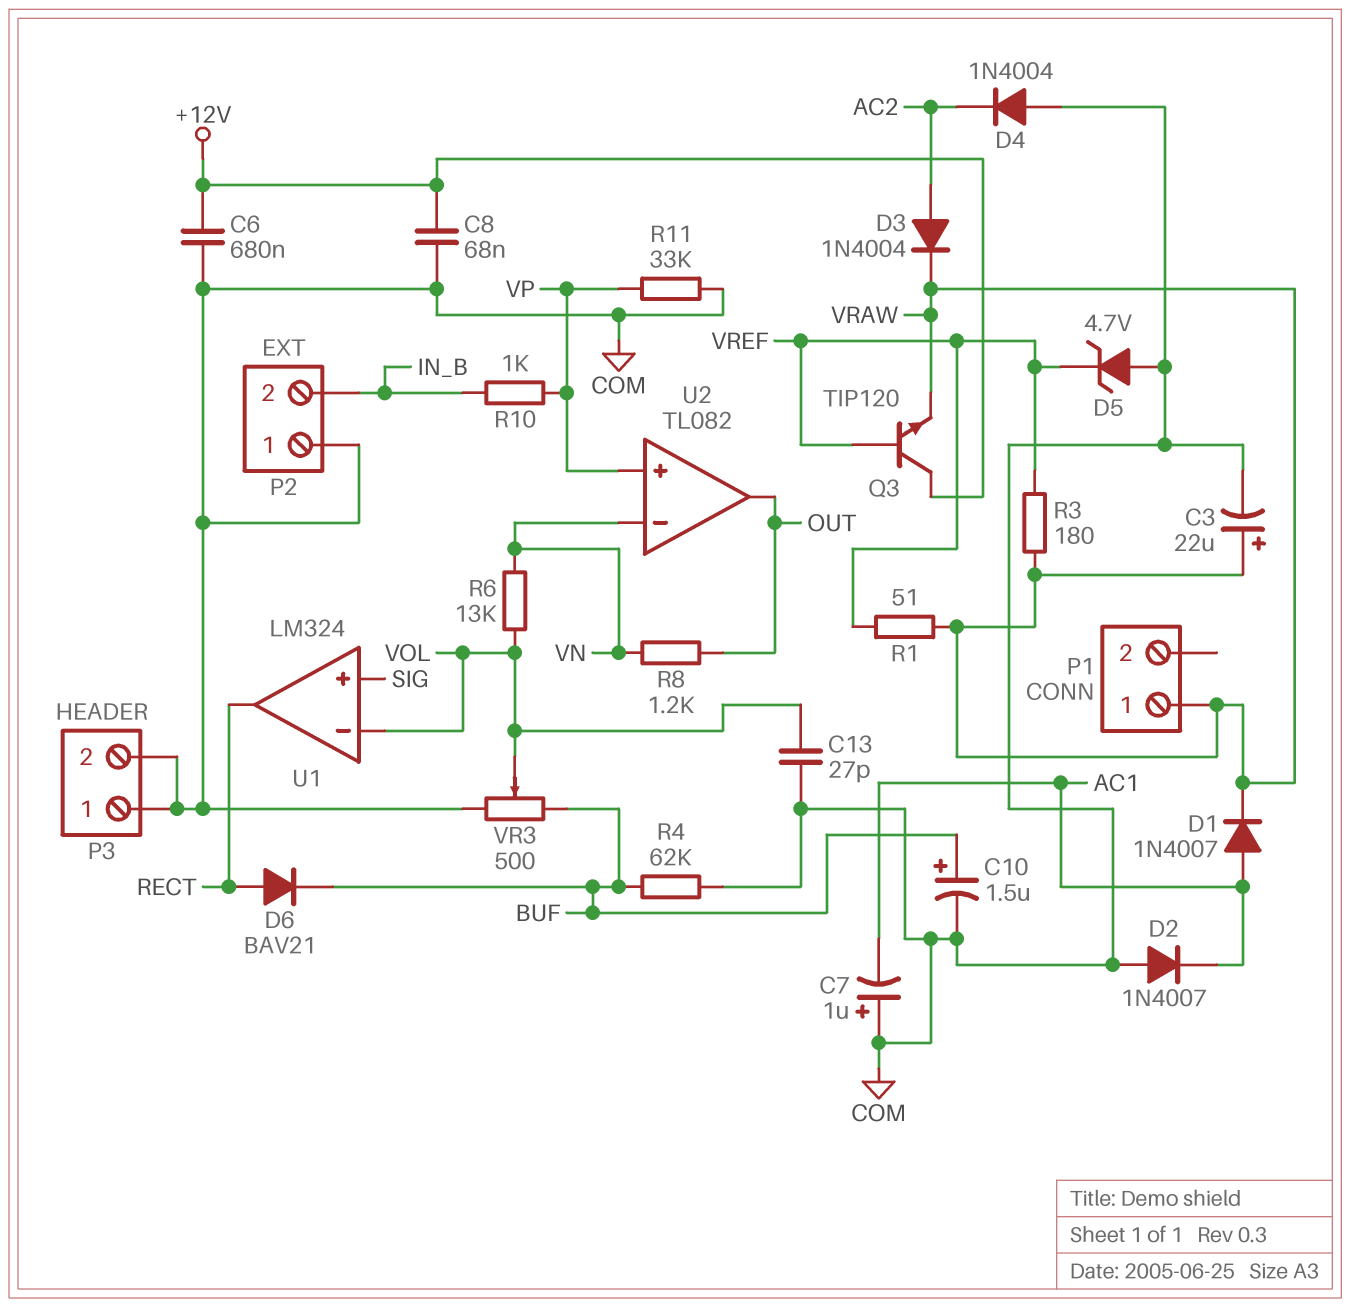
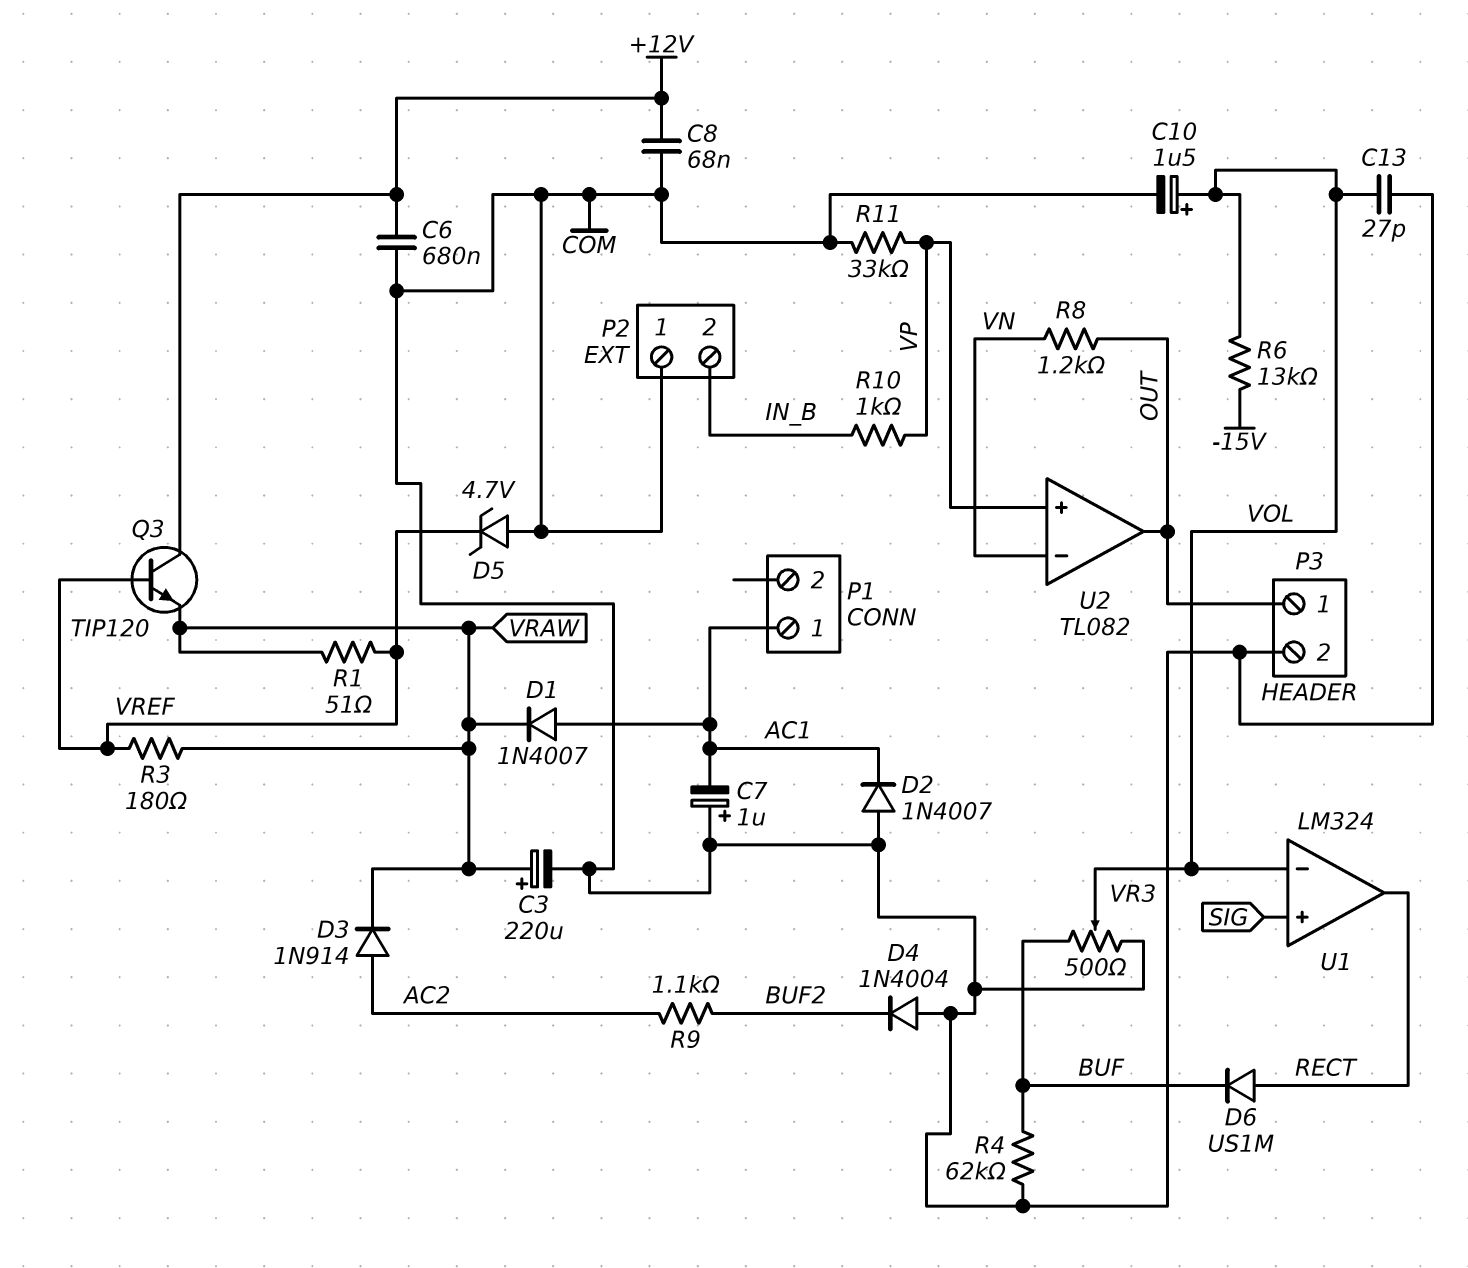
C3: 22uF (plus VRAW, minus COM) -> 220uF (plus VRAW, minus COM)
C10: 1.5uF (plus BUF, minus COM) -> 1.5uF (plus VOL, minus COM)
D3: diode 1N4004 (A AC2, K VRAW) -> diode 1N914 (A AC2, K VRAW)
D4: diode 1N4004 (A COM, K AC2) -> diode 1N4004 (A COM, K BUF2)
D6: diode BAV21 (A RECT, K BUF) -> diode US1M (A RECT, K BUF)
P1 pin 1: VRAW -> AC1
P3 pin 1: COM -> OUT
R6: 13k (VN, VOL) -> 13k (-15V, VOL)
R9: none -> 1.1k (AC2, BUF2)

